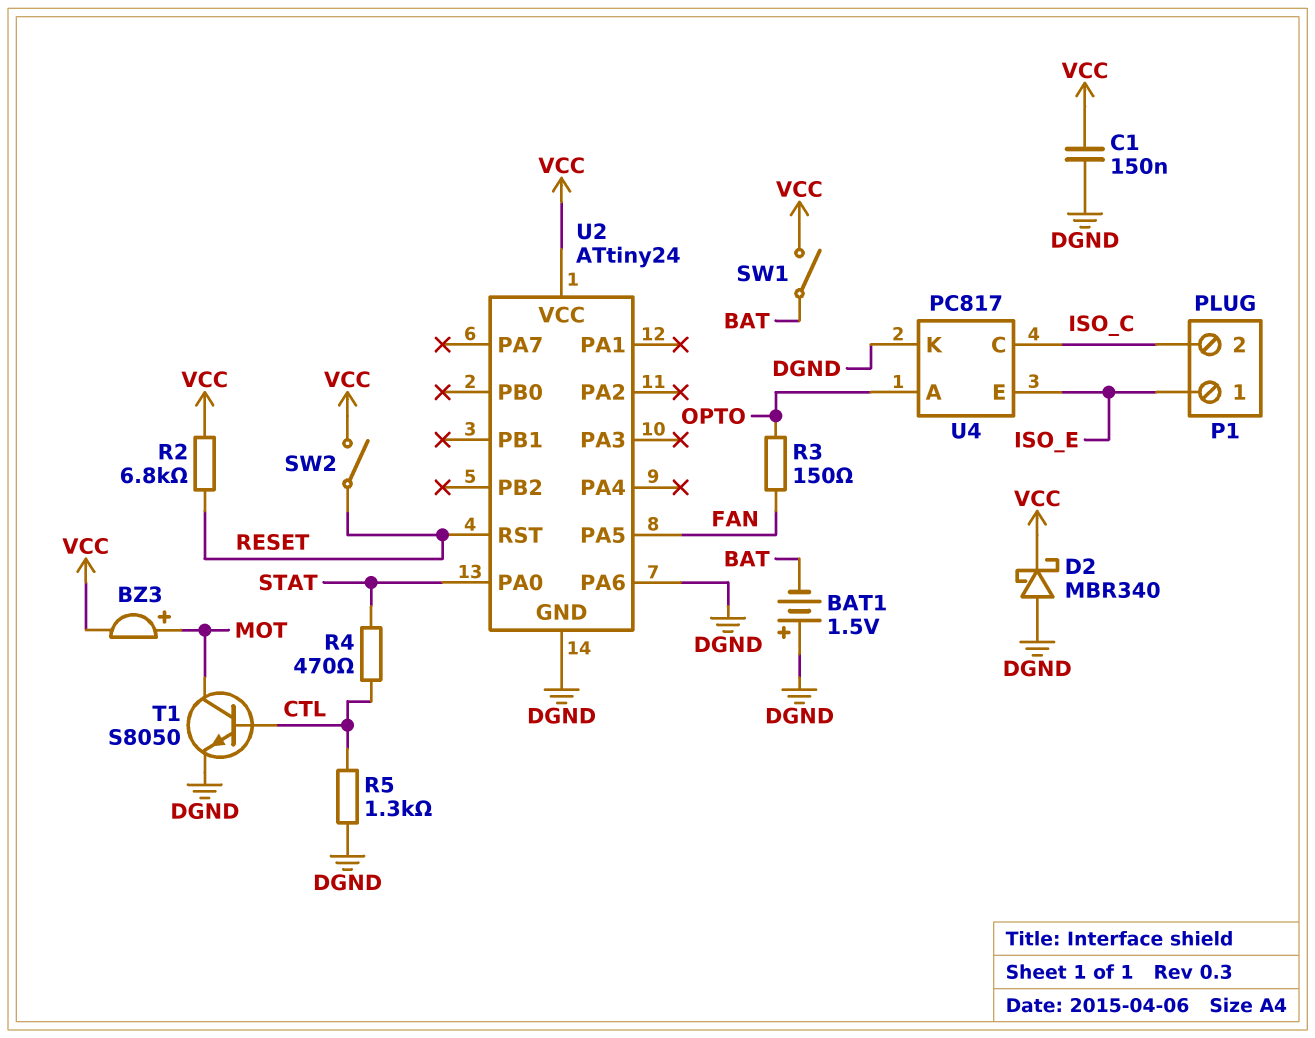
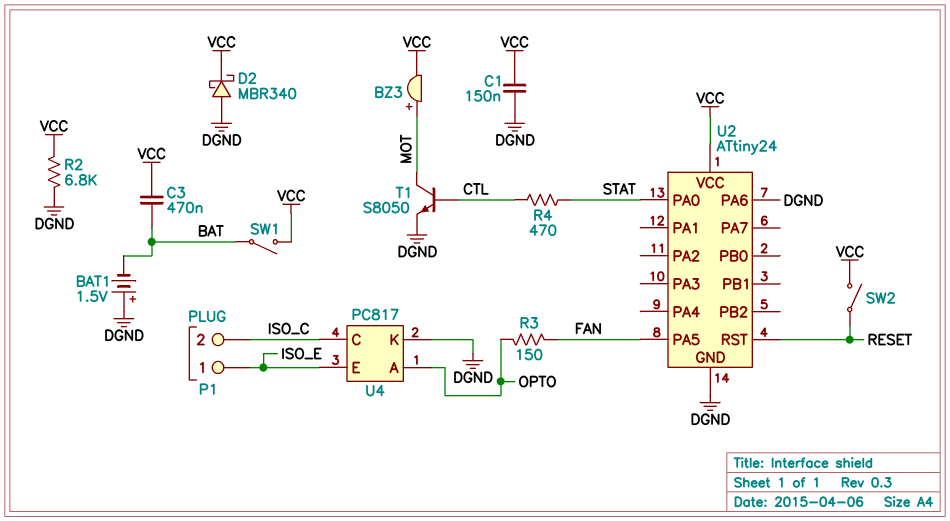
C3: none -> 470nF (BAT, VCC)
R2: 6.8k (RESET, VCC) -> 6.8k (DGND, VCC)
R5: 1.3k (CTL, DGND) -> none

